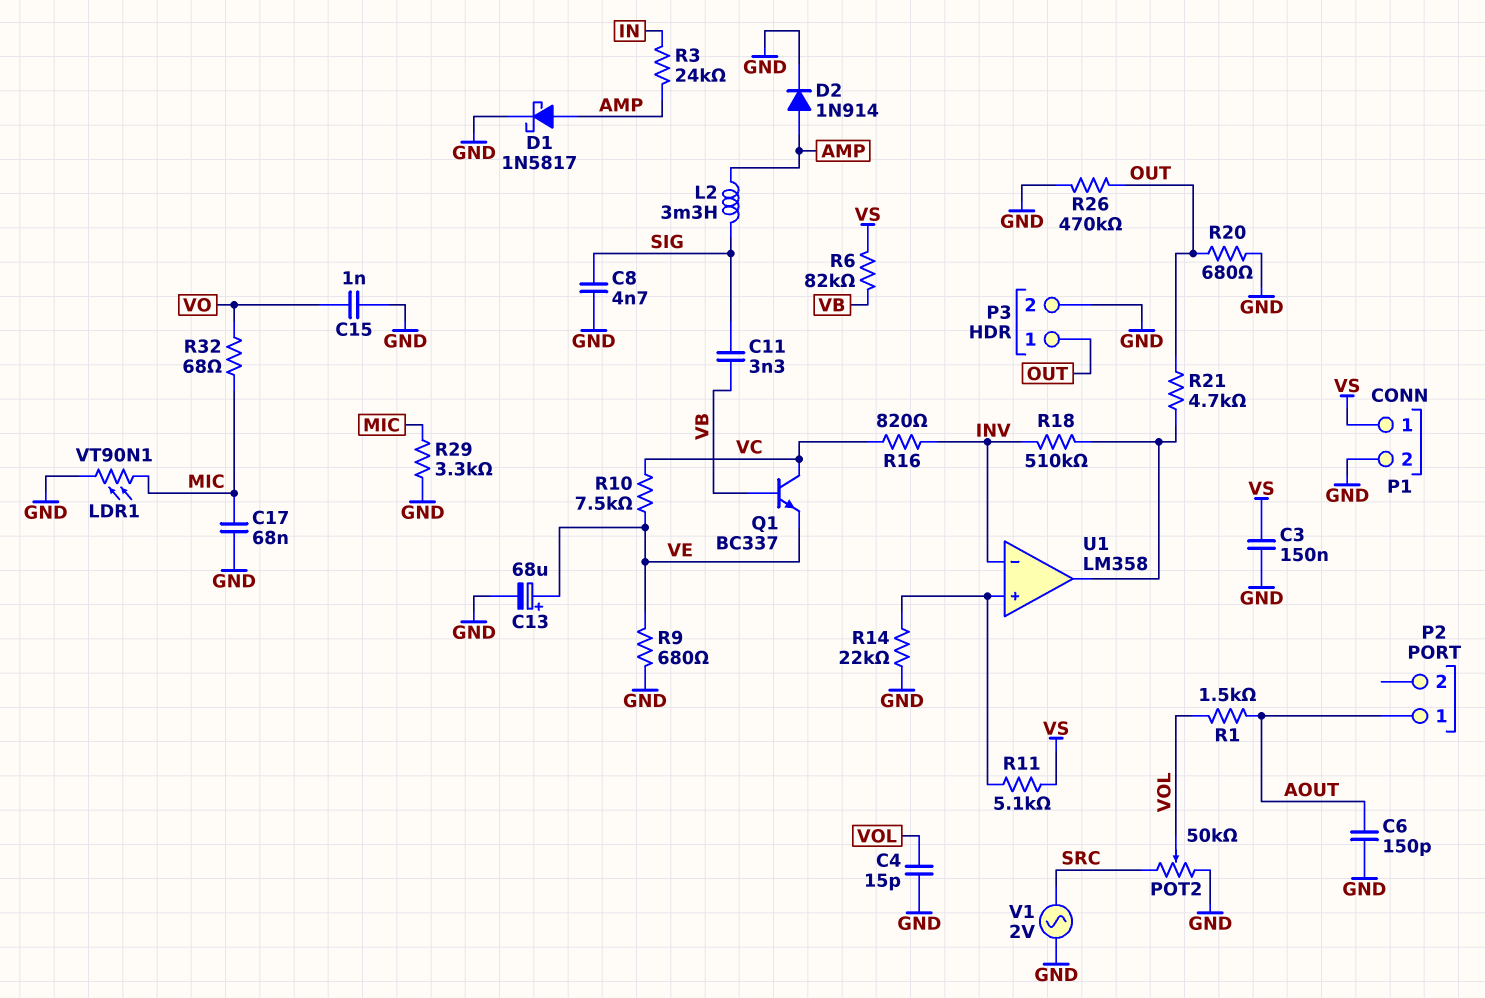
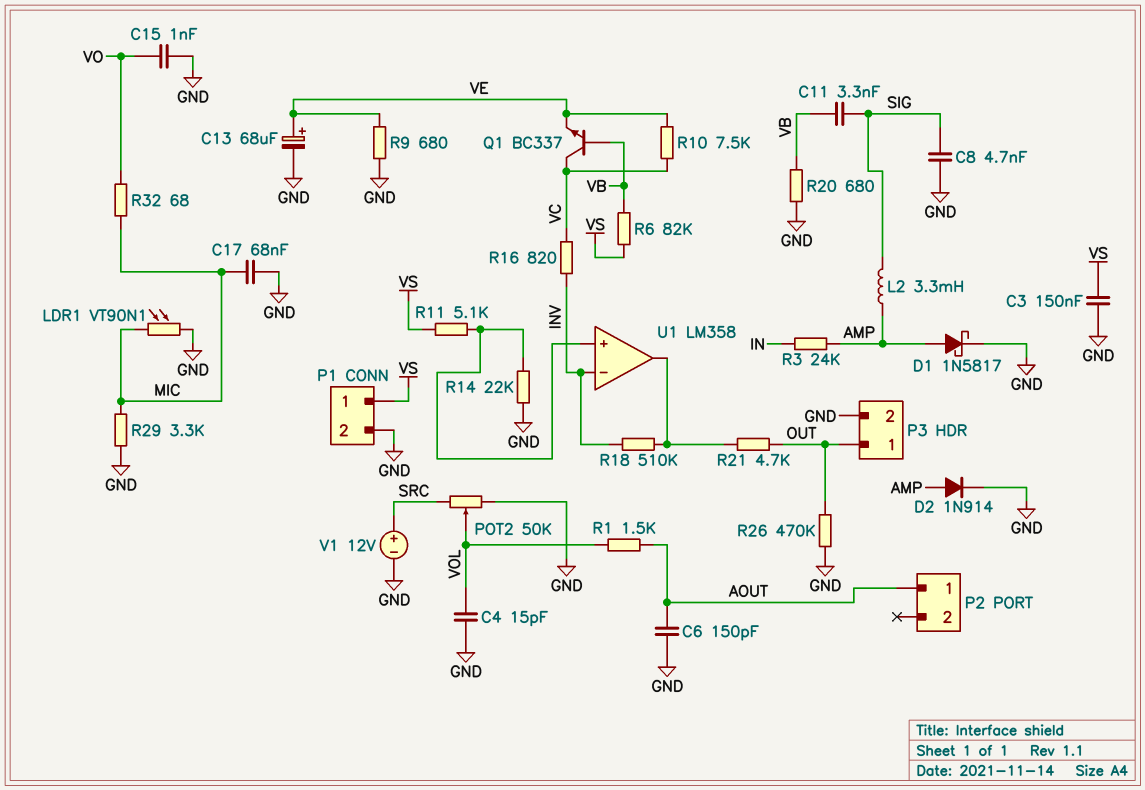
R20: 680 (GND, OUT) -> 680 (GND, VB)
V1: AC 2V (GND, SRC) -> 12V (plus SRC, minus GND)

